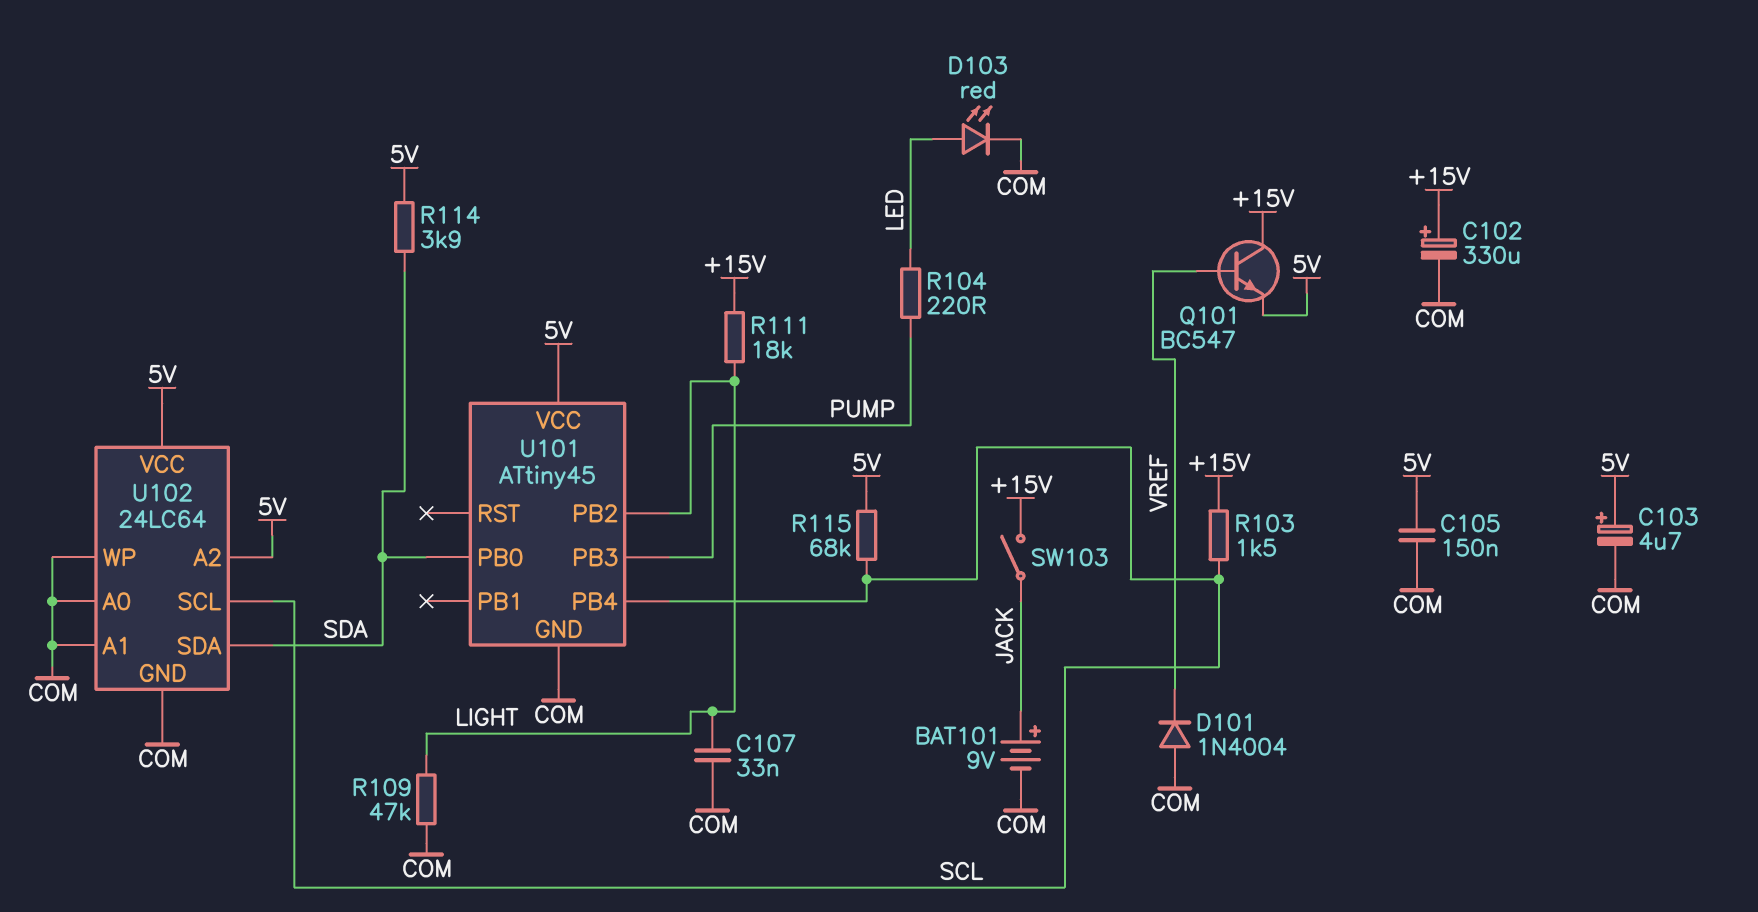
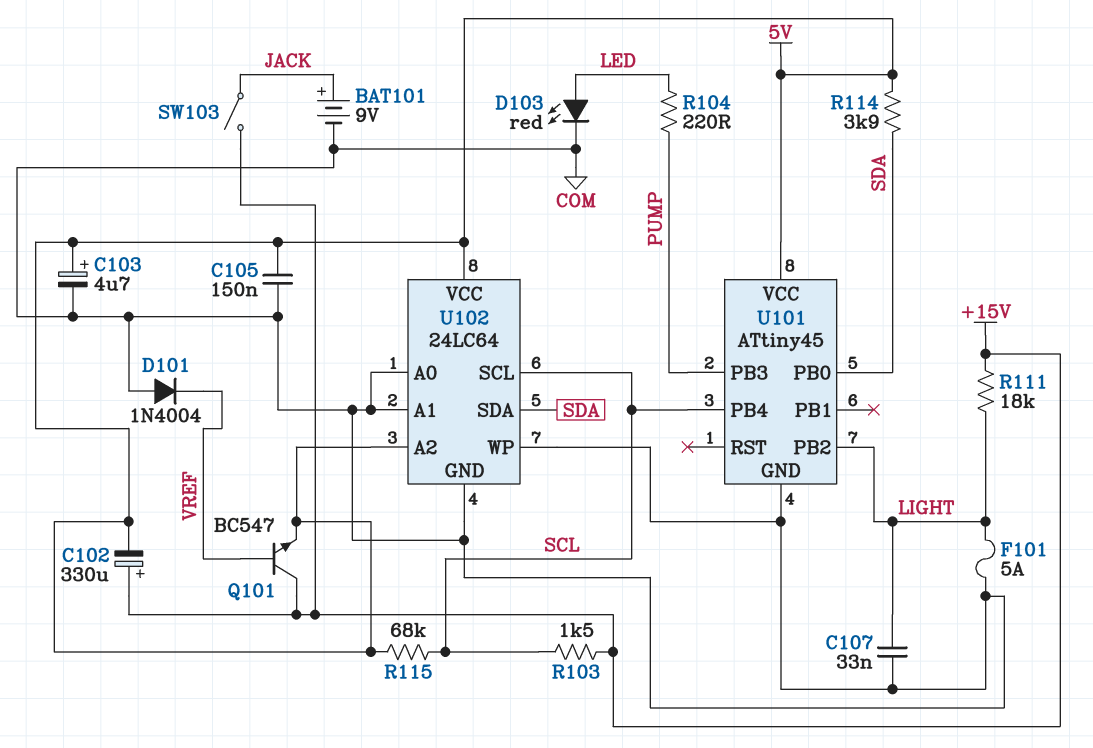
C102: 330uF (plus +15V, minus COM) -> 330uF (plus +15V, minus 5V)
F101: none -> 5A (COM, LIGHT)
R109: 47k (COM, LIGHT) -> none

